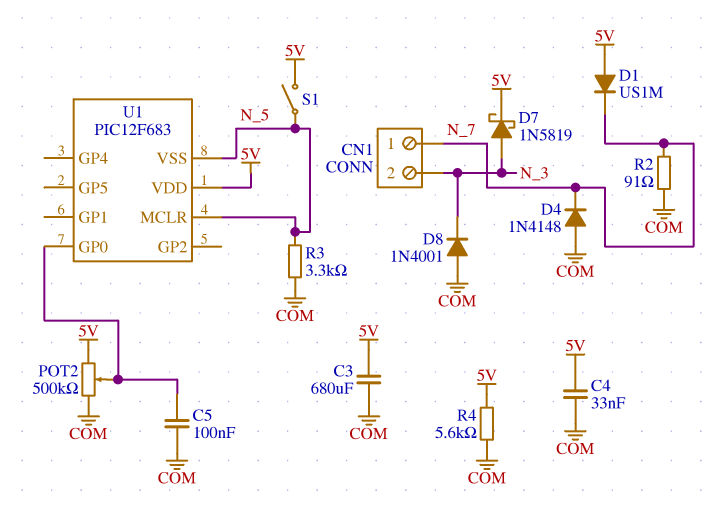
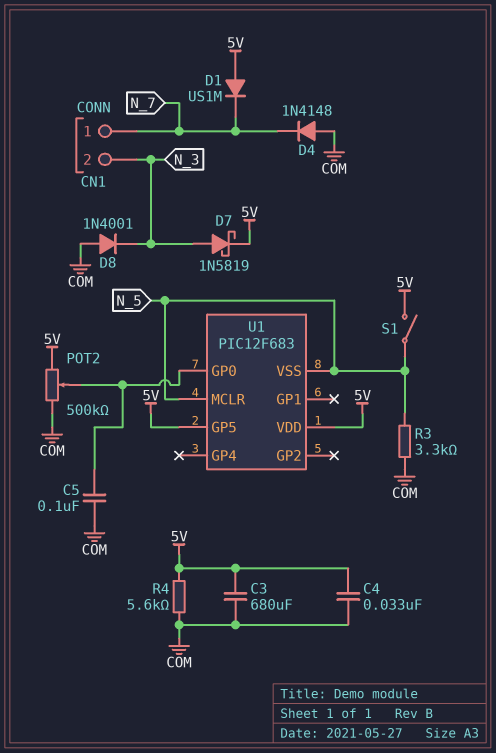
R2: 91 (COM, N_7) -> none
U1 pin GP5: none -> 5V

